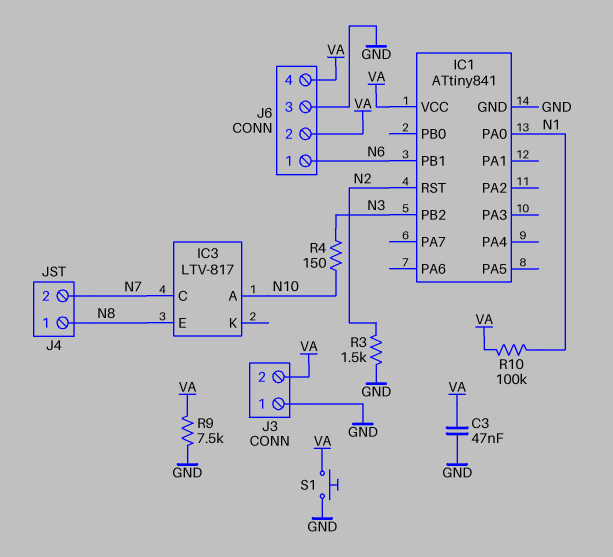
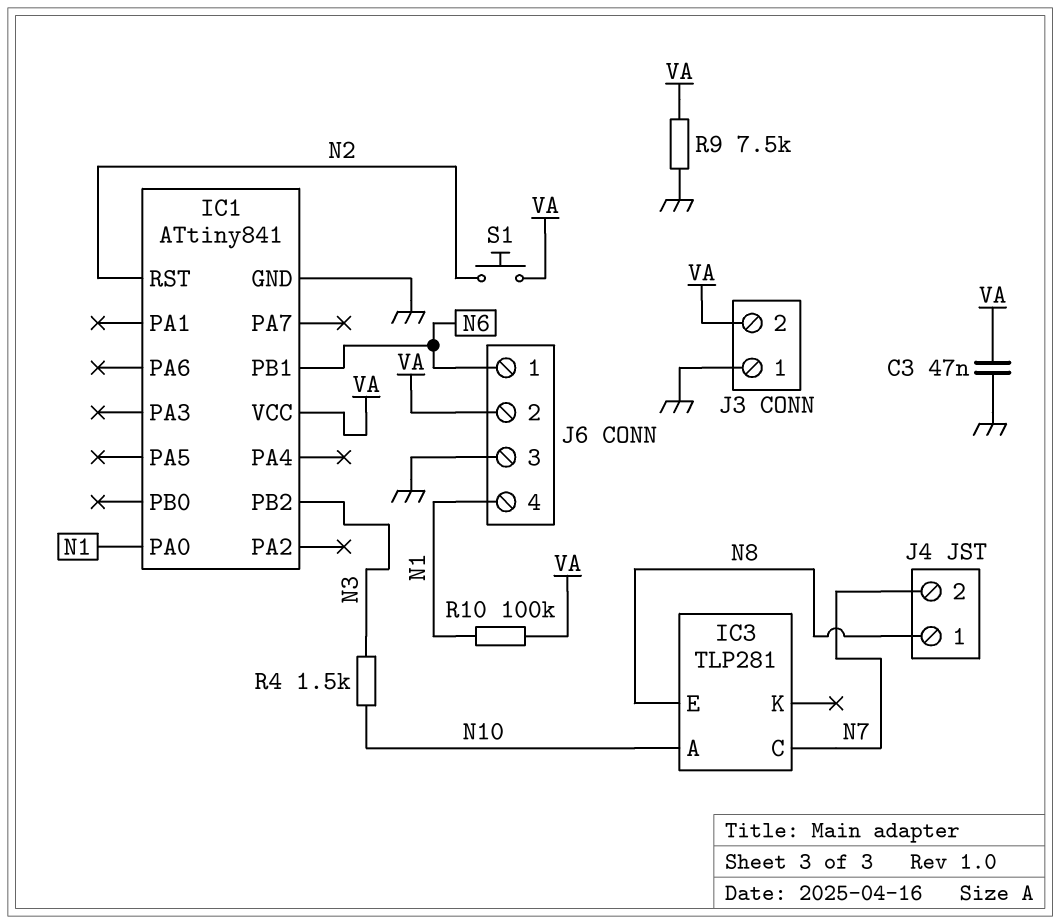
IC3: LTV-817 -> TLP281
J6 pin 4: VA -> N1
R3: 1.5k (GND, N2) -> none
R4: 150 (N3, N10) -> 1.5k (N3, N10)
S1: button (GND, VA) -> button (N2, VA)

